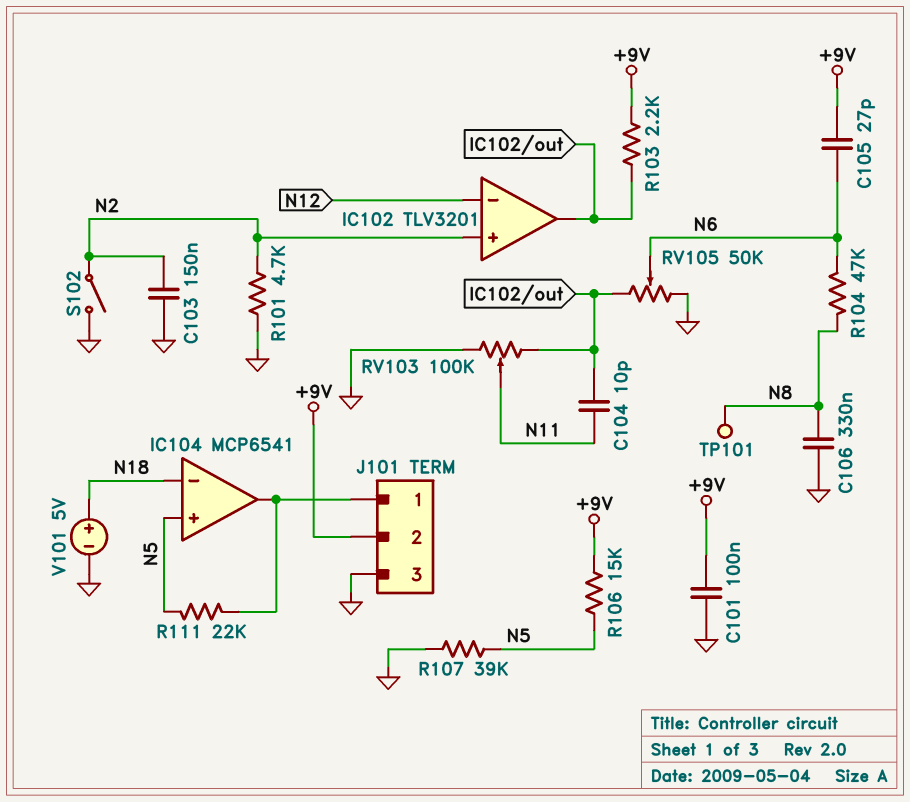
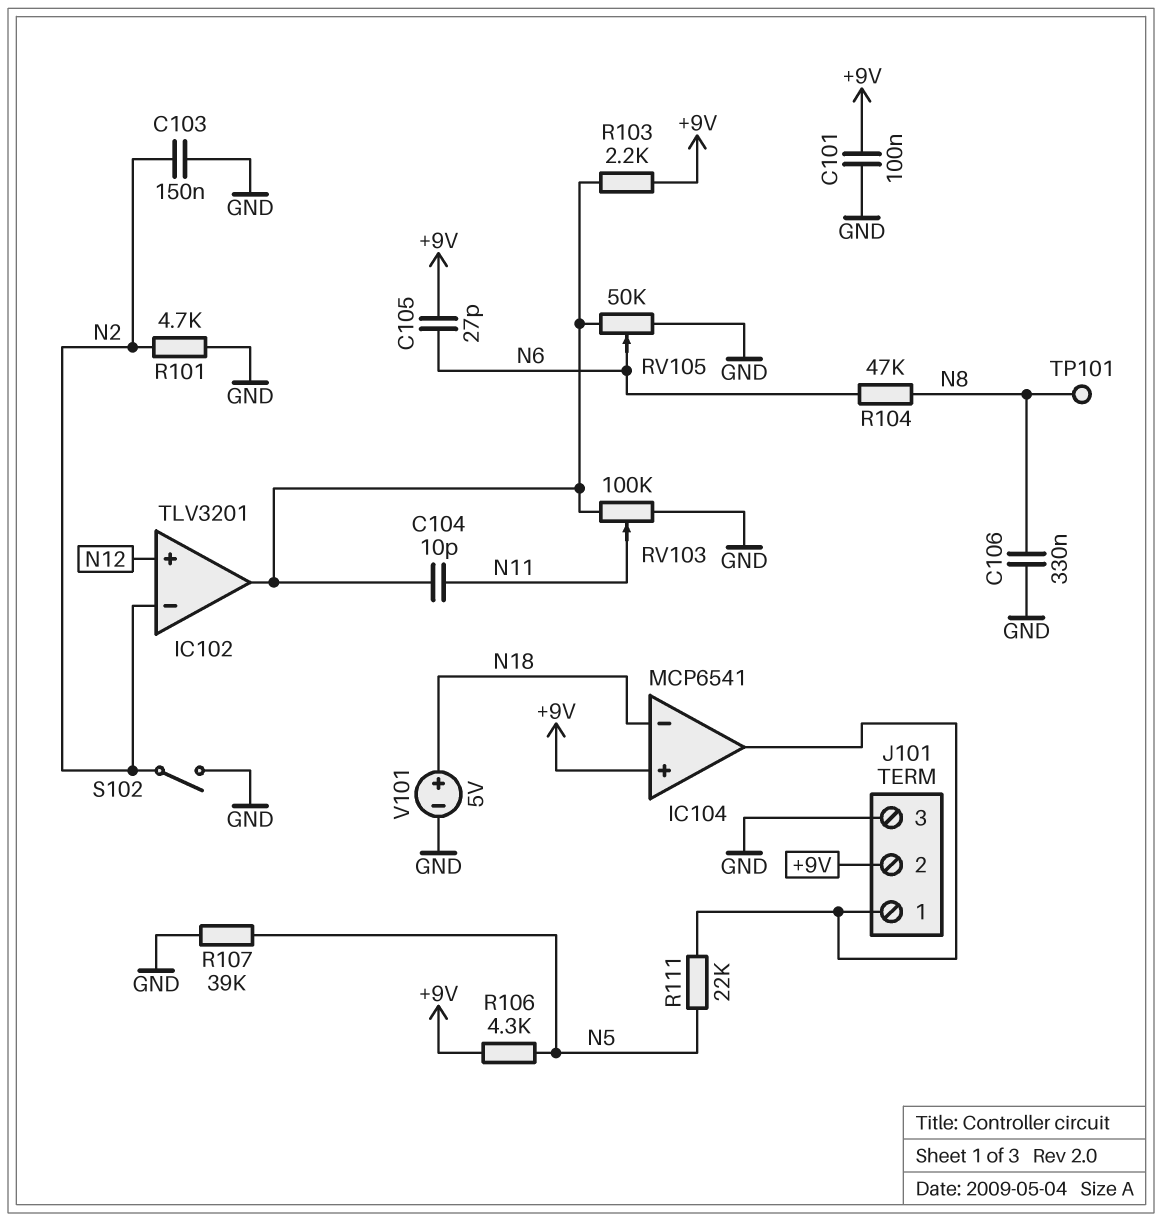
IC102 pin in+: N2 -> N12
IC102 pin in-: N12 -> N2
IC104 pin in+: N5 -> +9V
R106: 15k (+9V, N5) -> 4.3k (+9V, N5)

